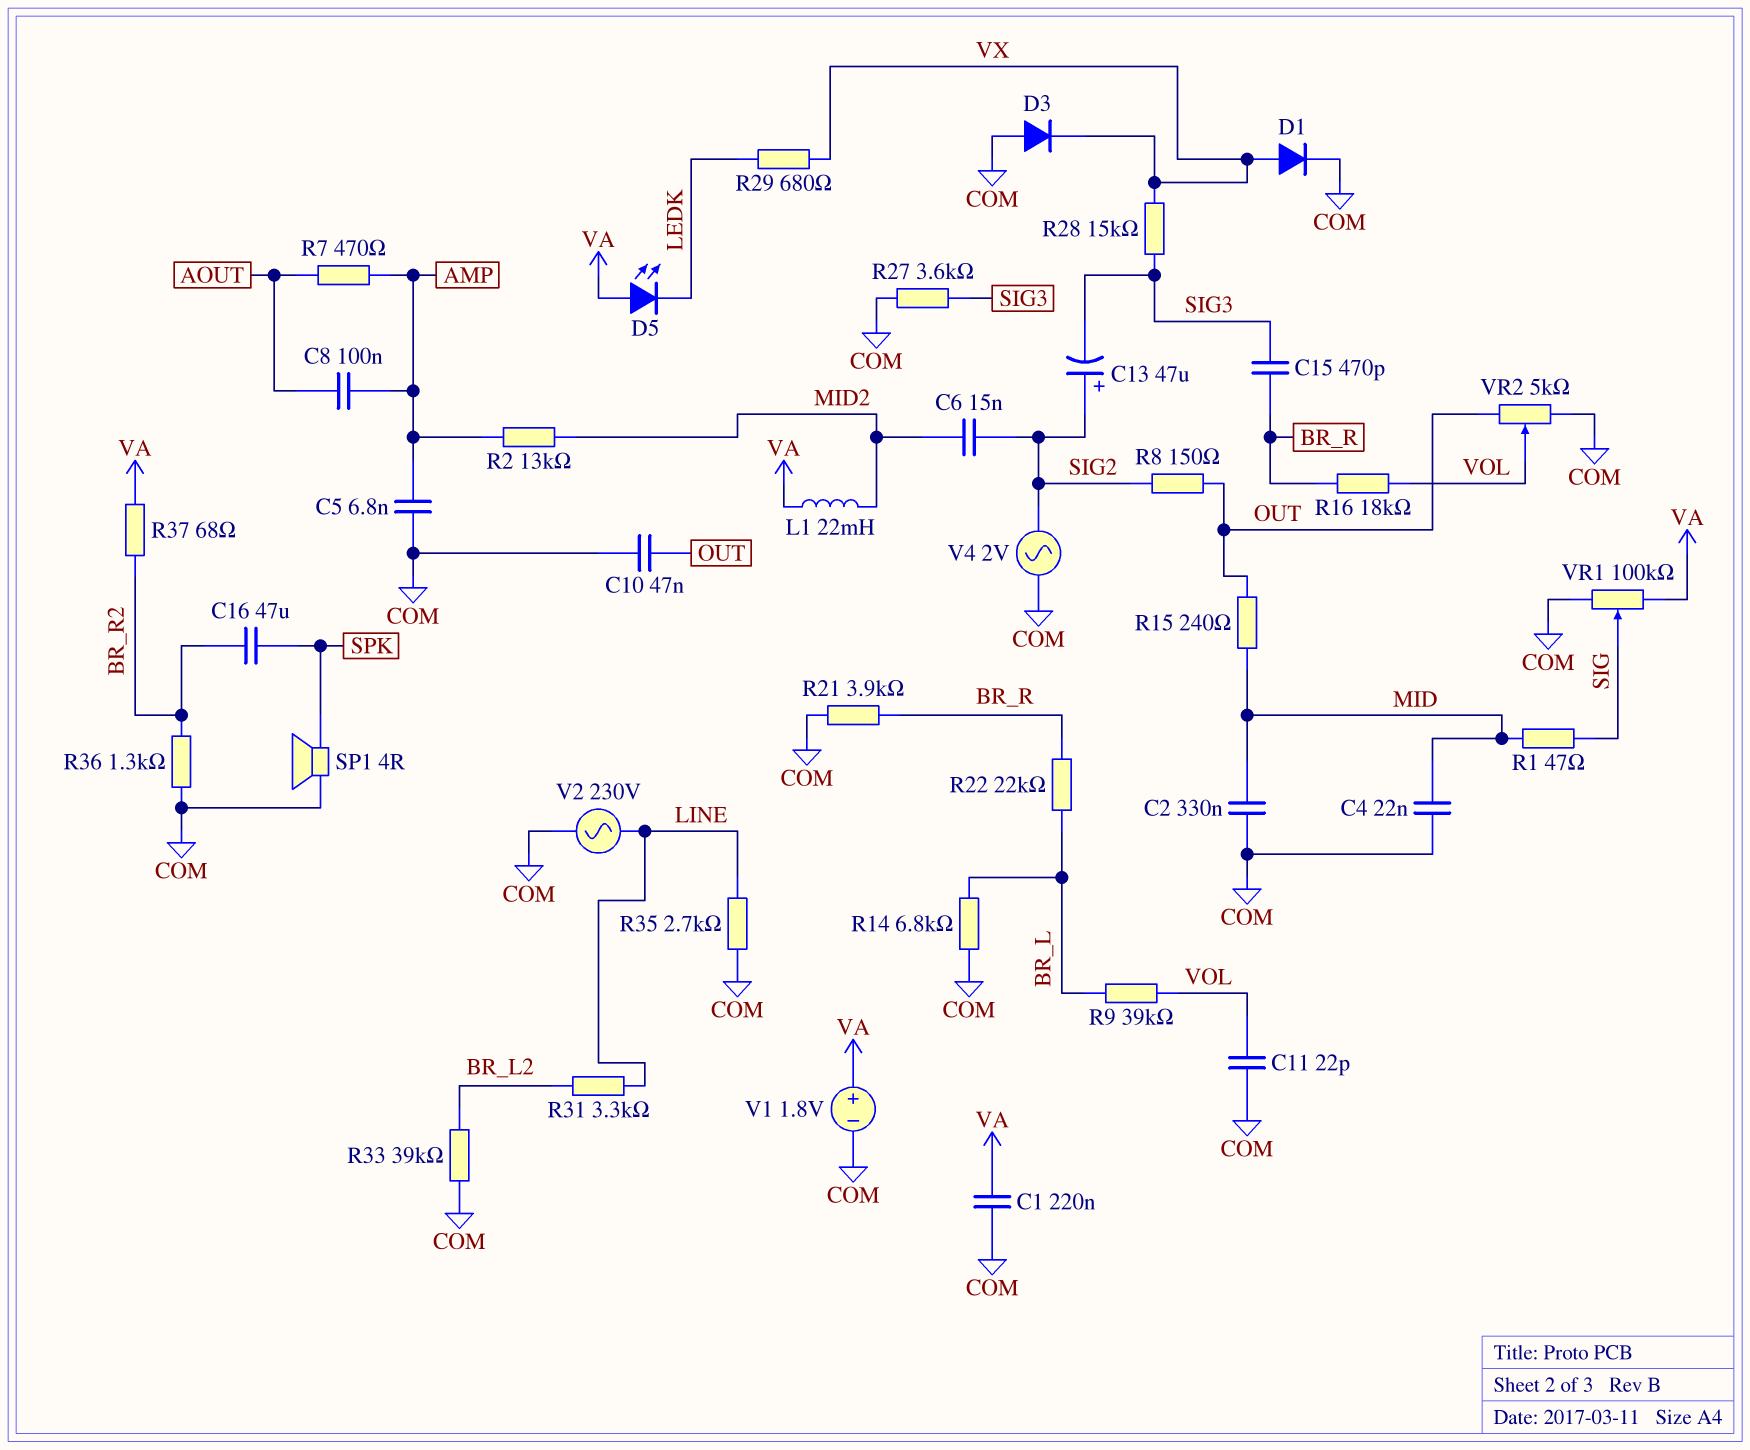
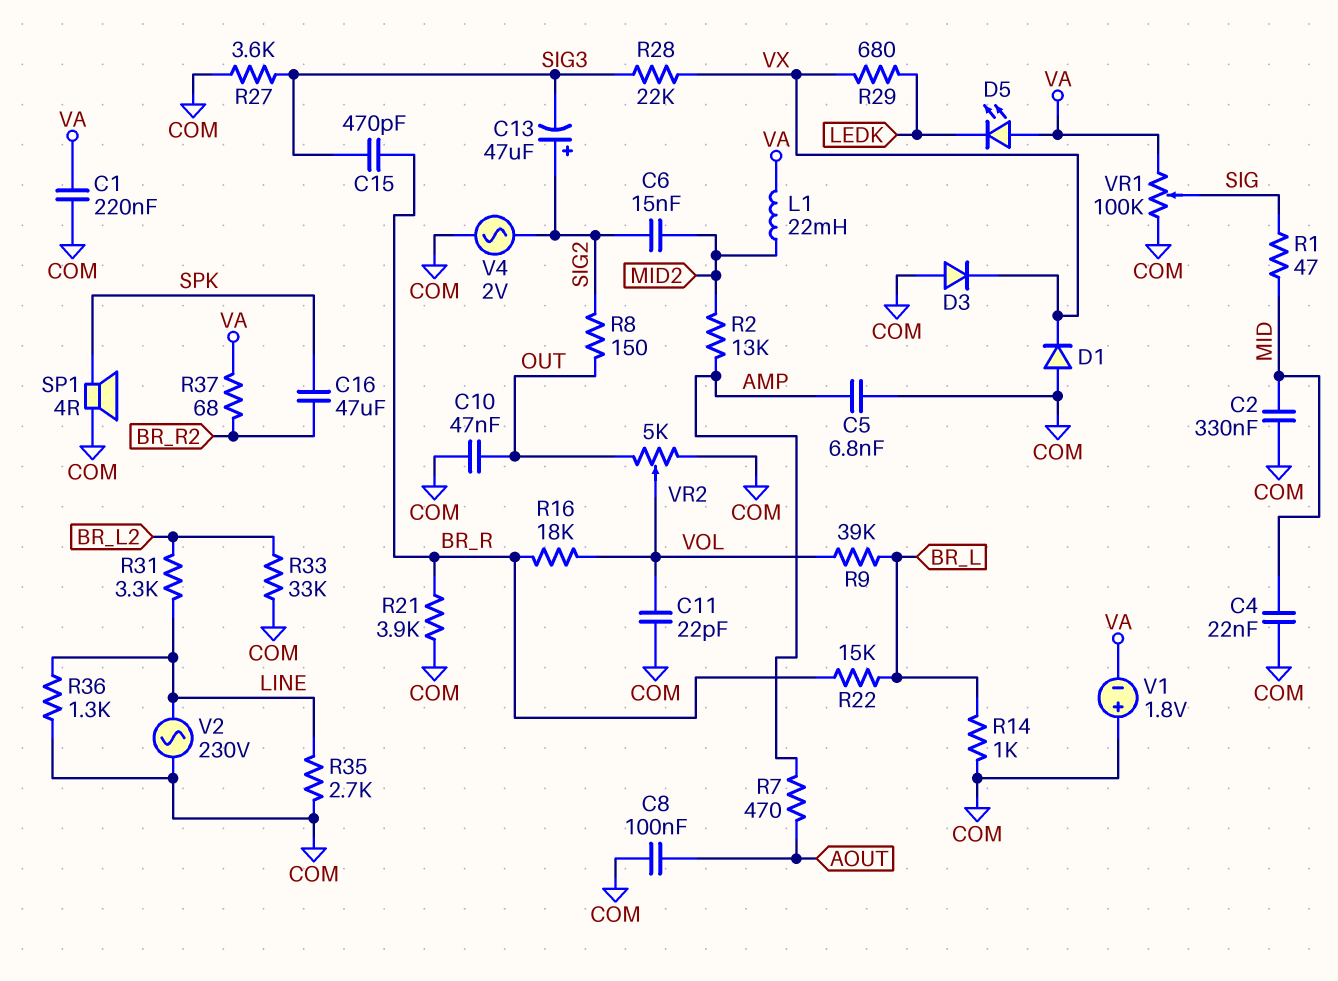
C8: 100nF (AMP, AOUT) -> 100nF (AOUT, COM)
D1: diode (A VX, K COM) -> diode (A COM, K VX)
R14: 6.8k (BR_L, COM) -> 1k (BR_L, COM)
R15: 240 (MID, OUT) -> none
R22: 22k (BR_L, BR_R) -> 15k (BR_L, BR_R)
R28: 15k (SIG3, VX) -> 22k (SIG3, VX)
R33: 39k (BR_L2, COM) -> 33k (BR_L2, COM)
R36: 1.3k (BR_R2, COM) -> 1.3k (COM, LINE)
V1: 1.8V (plus VA, minus COM) -> 1.8V (plus COM, minus VA)

